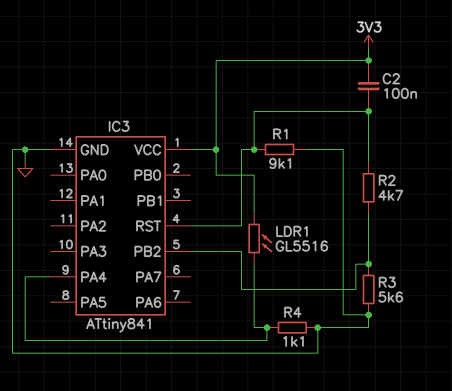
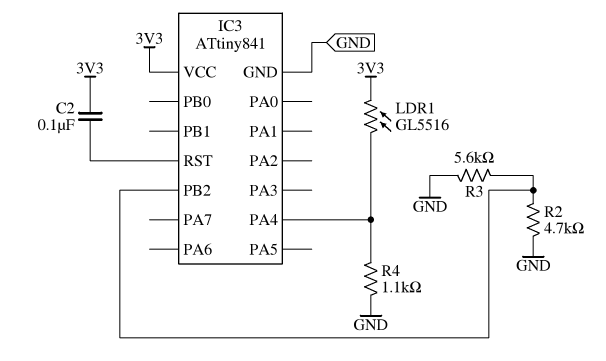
R1: 9.1k (GND, IC3/RST) -> none
R2: 4.7k (IC3/PB2, IC3/RST) -> 4.7k (GND, IC3/PB2)

